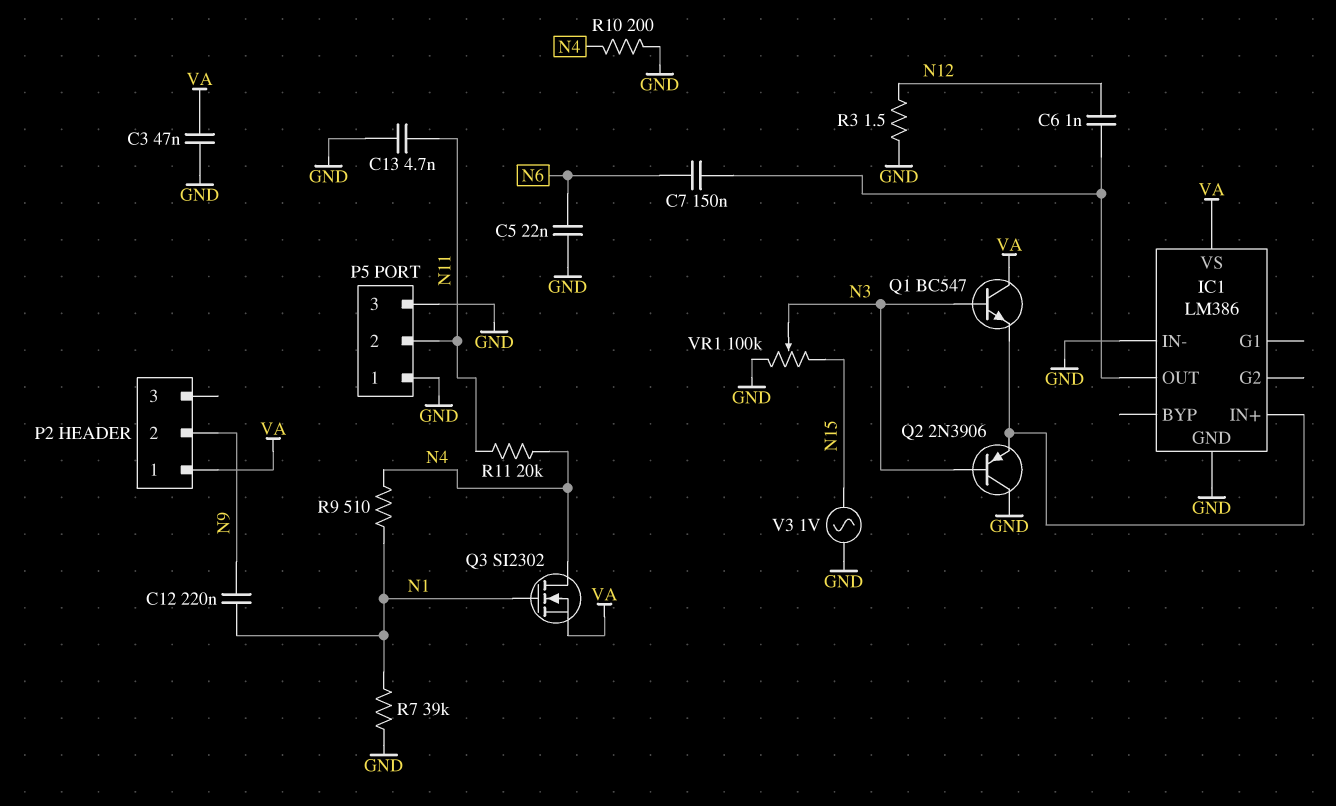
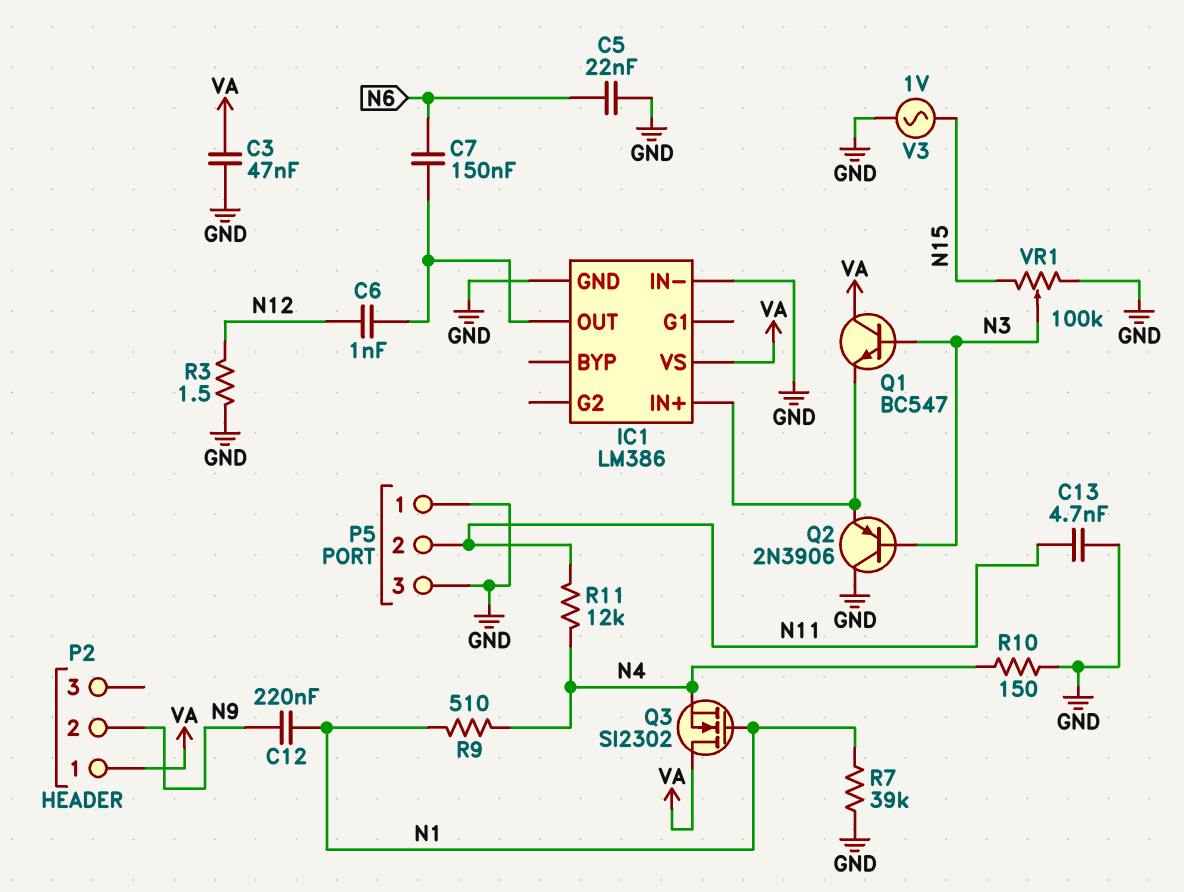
Q3: NMOS SI2302 (G N1, D N4, S VA) -> NMOS SI2302 (G N1, D VA, S N4)
R10: 200 (GND, N4) -> 150 (GND, N4)
R11: 20k (N4, N11) -> 12k (N4, N11)

